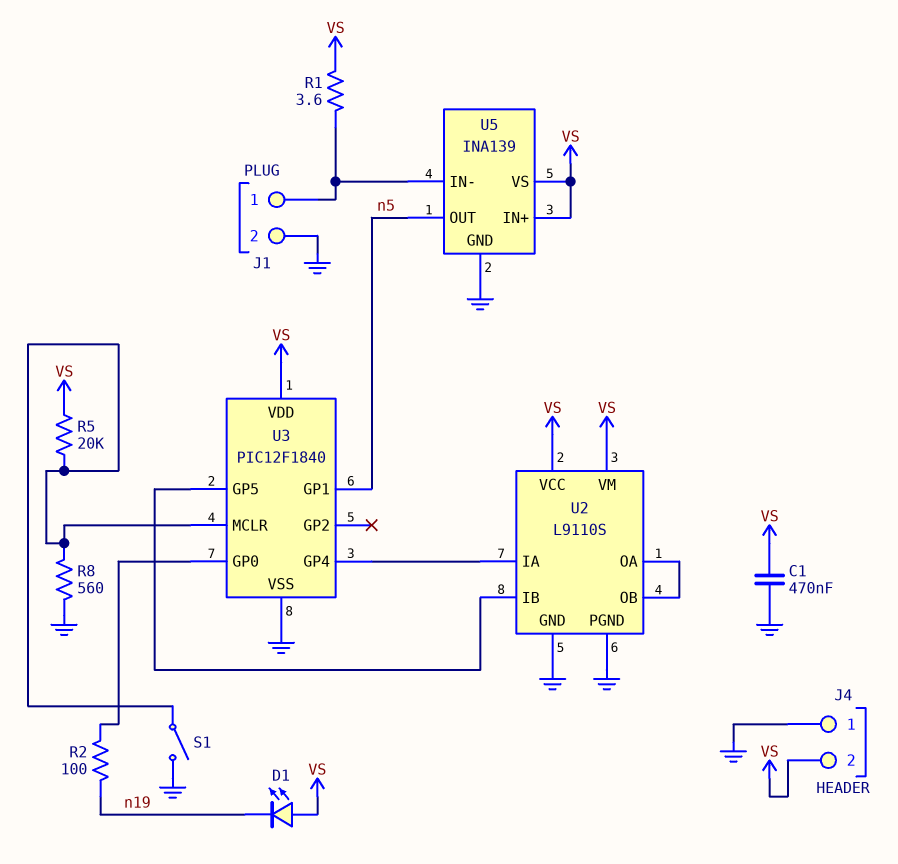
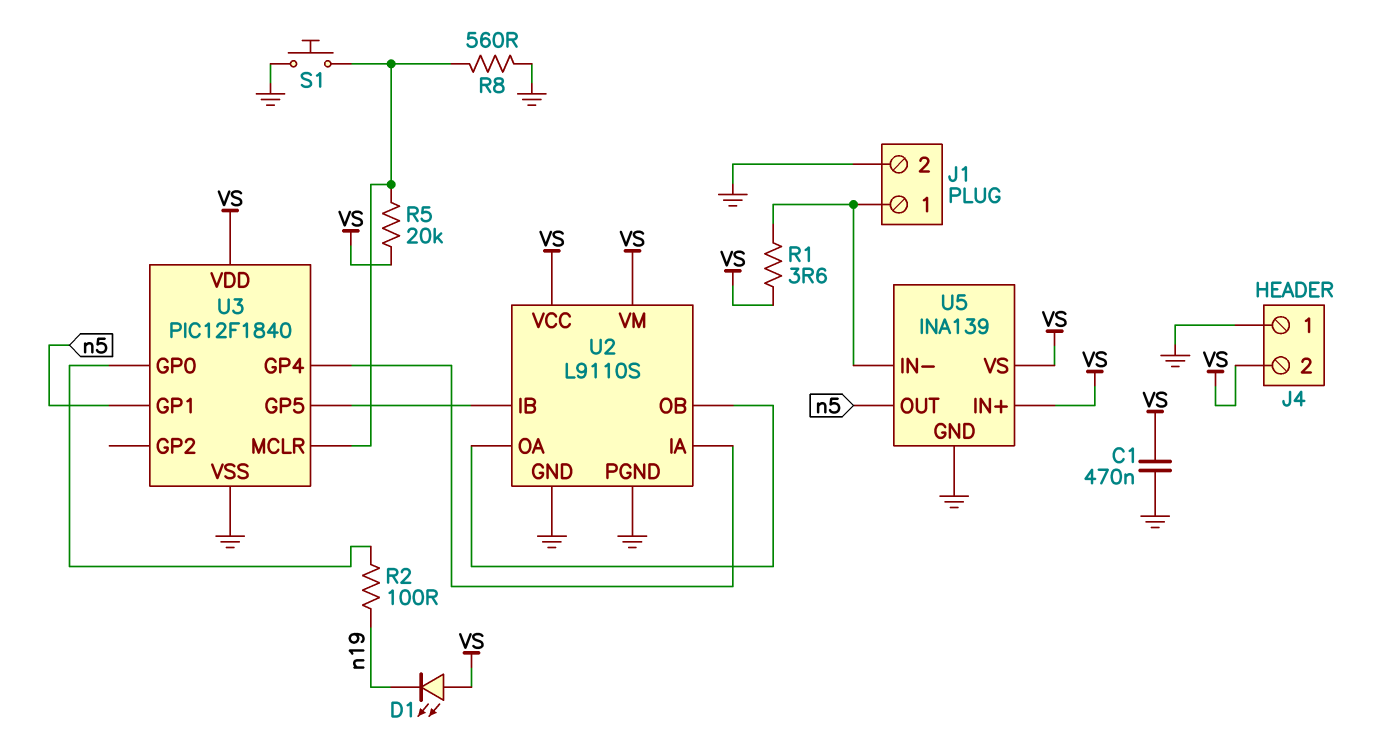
S1: switch (GND, U3/MCLR) -> button (GND, U3/MCLR)

